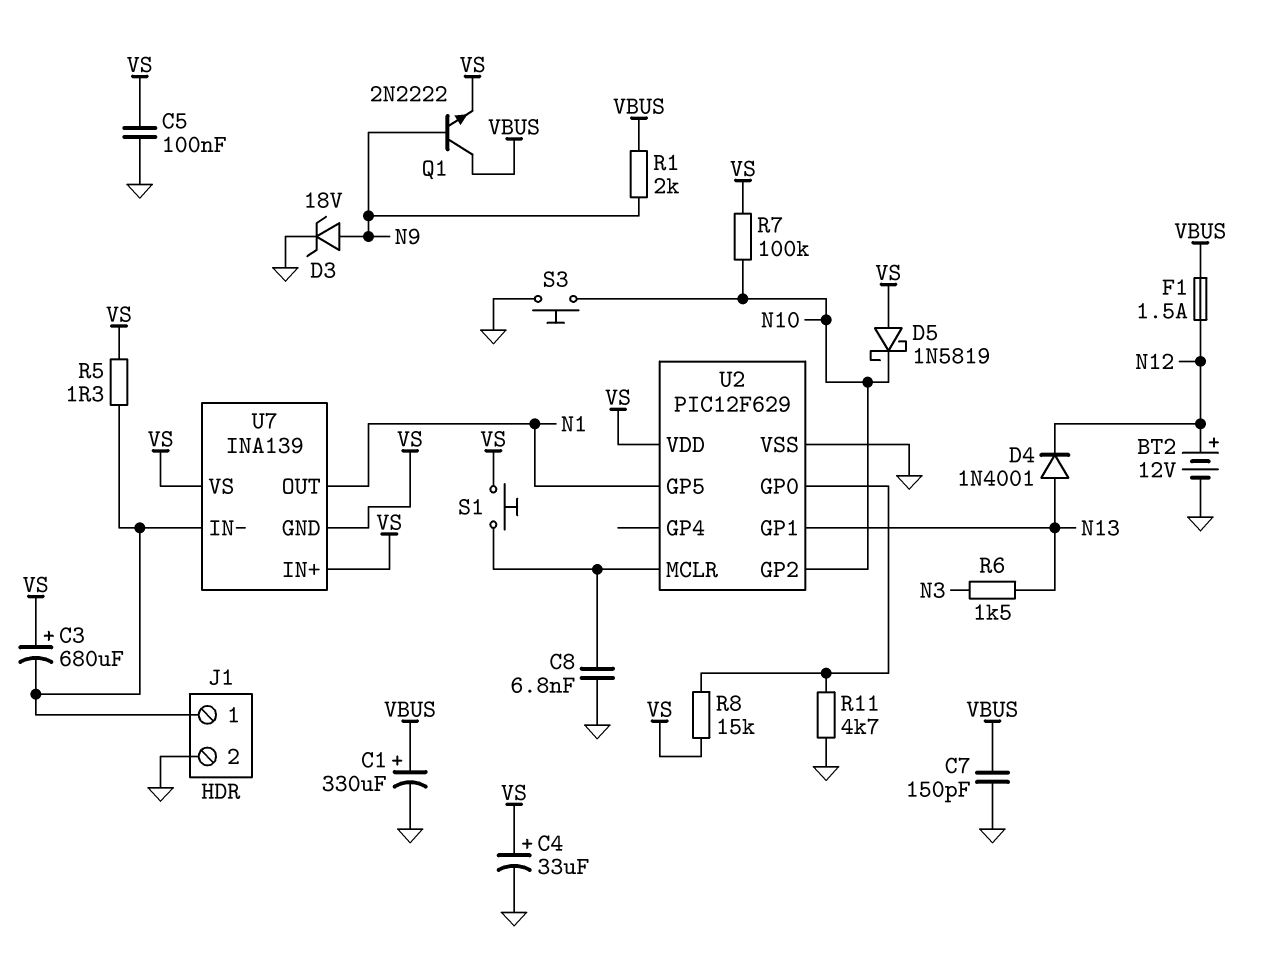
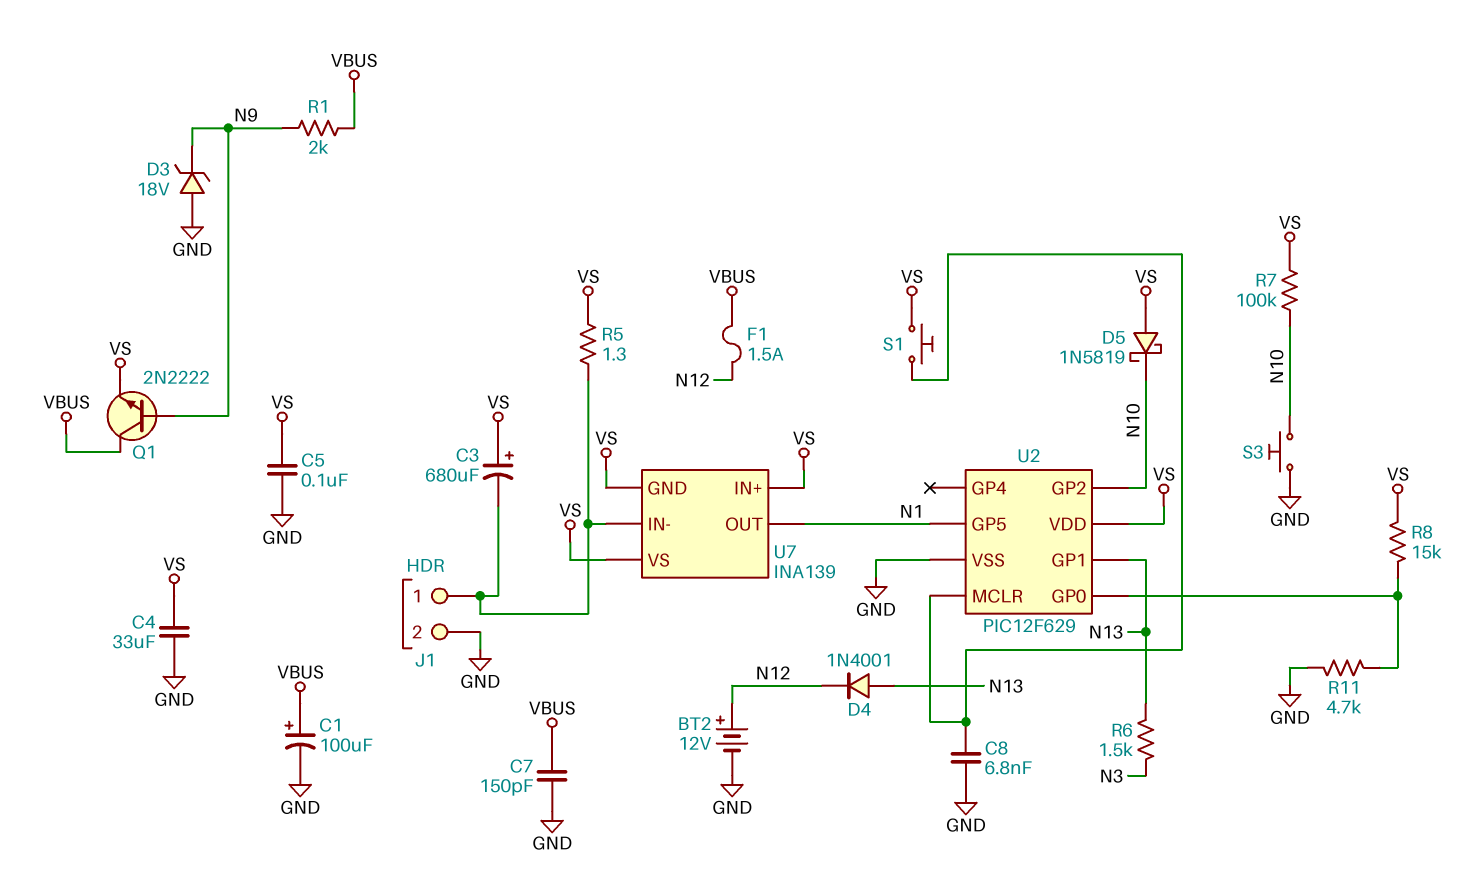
C1: 330uF (plus VBUS, minus GND) -> 100uF (plus VBUS, minus GND)
C4: 33uF (plus VS, minus GND) -> 33uF (GND, VS)
D3: zener 18V (A N9, K GND) -> zener 18V (A GND, K N9)

